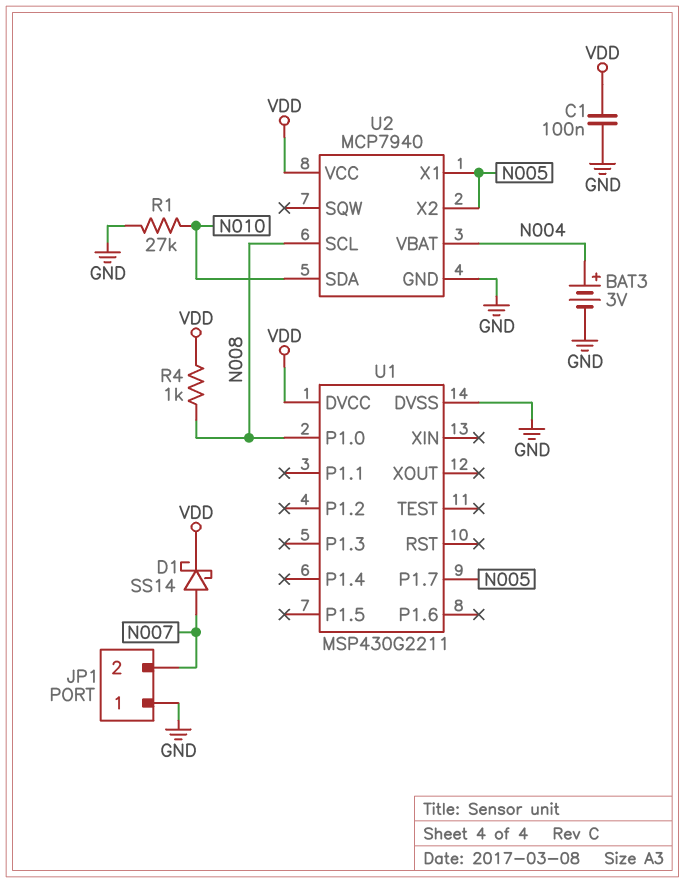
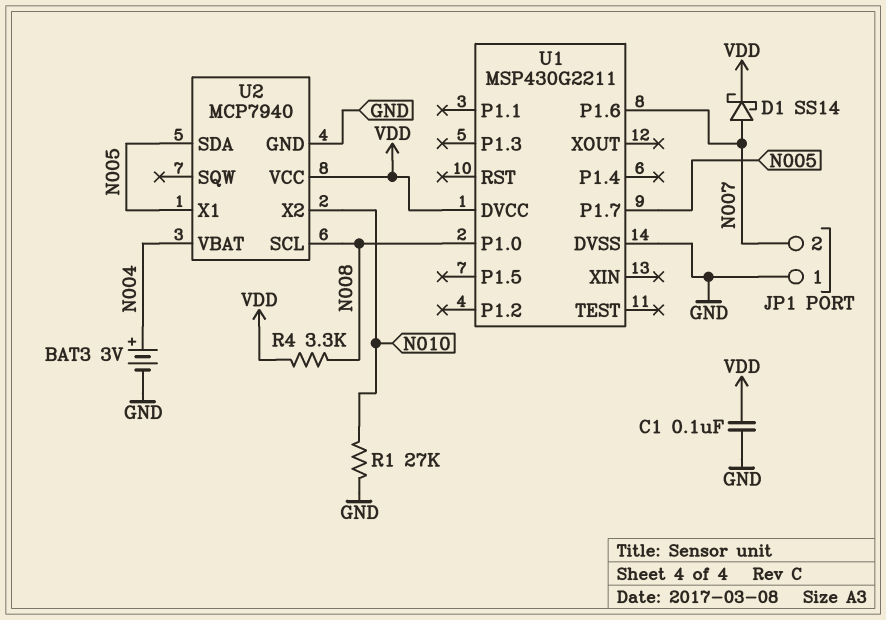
R4: 1k (N008, VDD) -> 3.3k (N008, VDD)
U1 pin P1.6: none -> N007
U2 pin SDA: N010 -> N005
U2 pin X2: N005 -> N010

